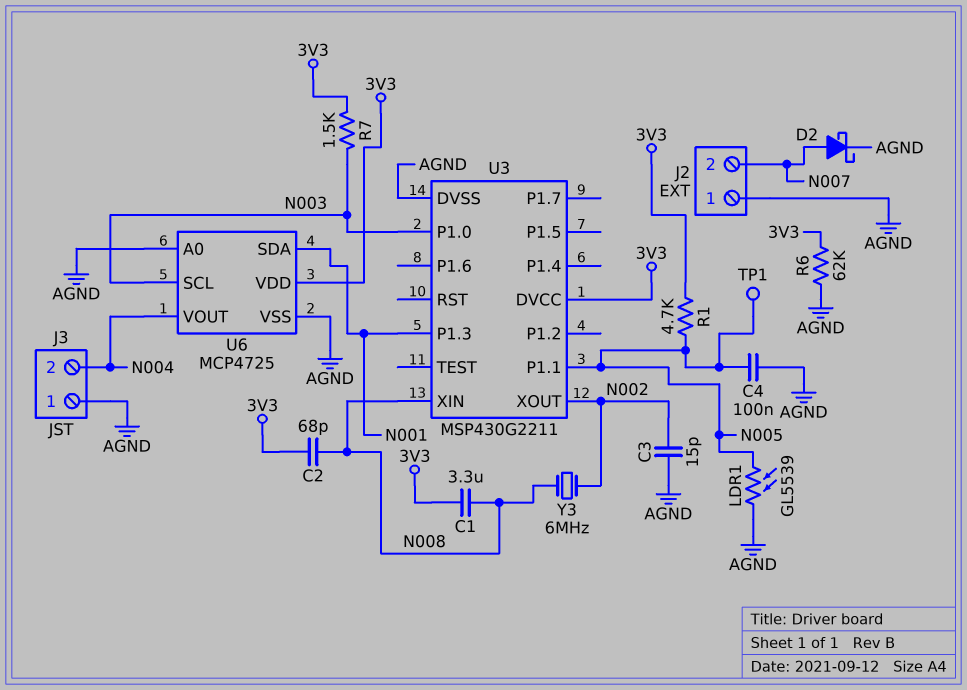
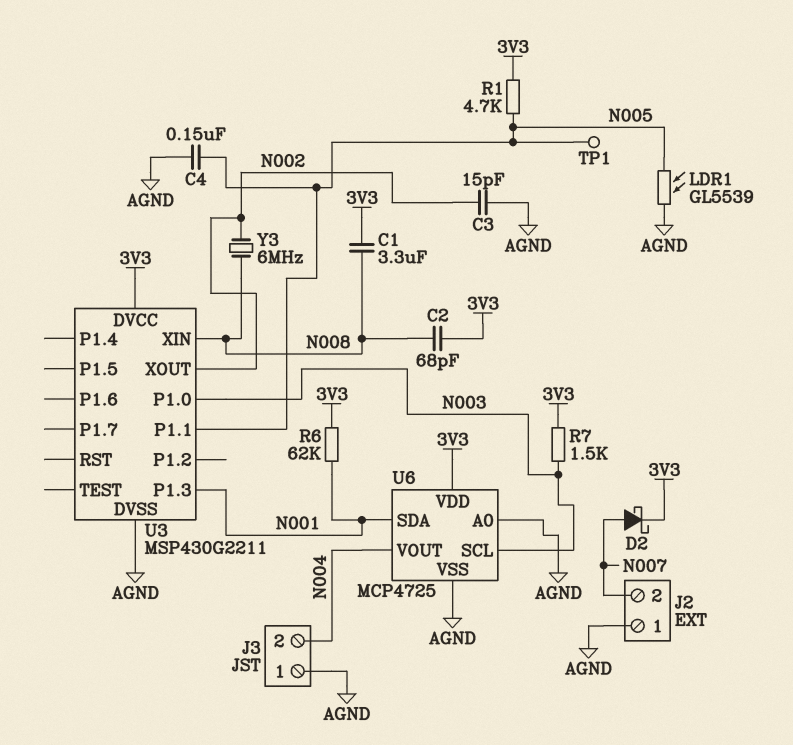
C4: 100nF (AGND, N005) -> 150nF (AGND, N005)
D2: schottky (A N007, K AGND) -> schottky (A N007, K 3V3)
R6: 62k (3V3, AGND) -> 62k (3V3, N001)

